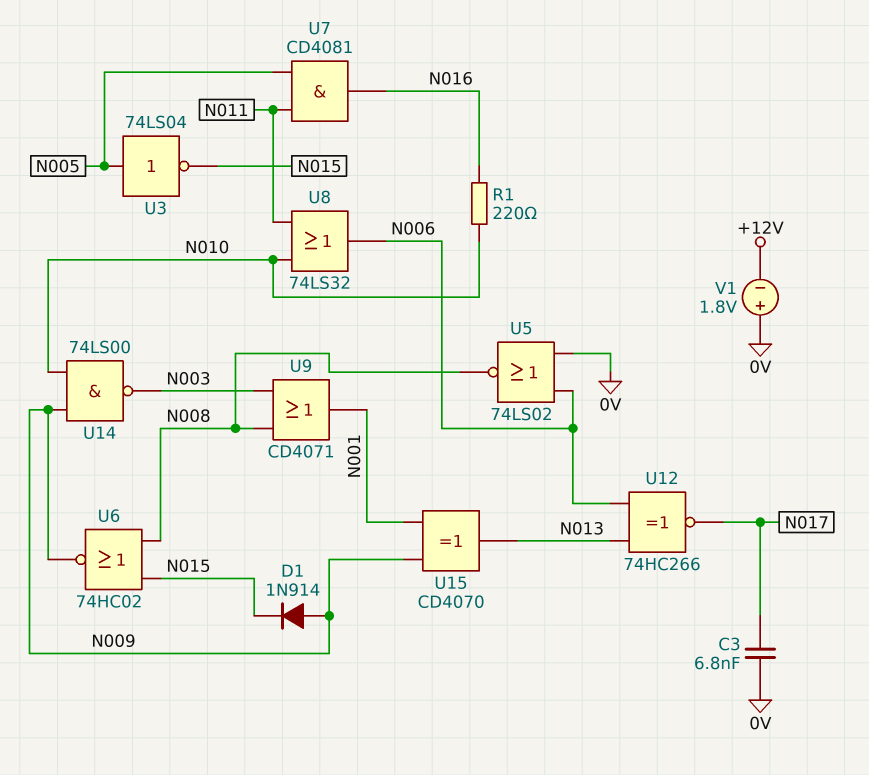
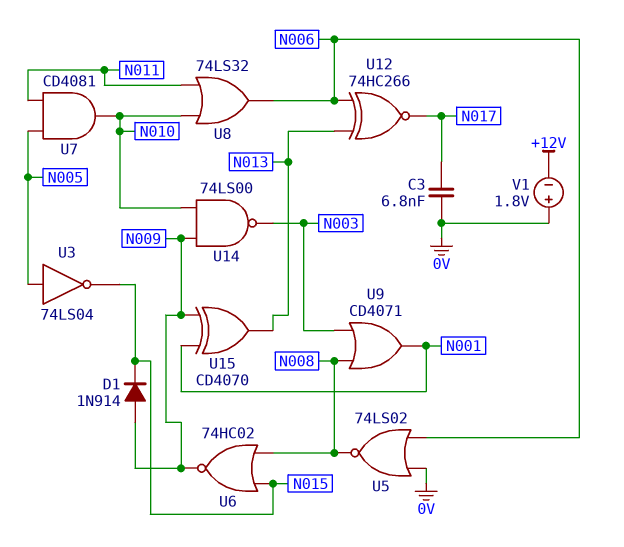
R1: 220 (N010, N016) -> none
U7: AND CD4081 (in N005, in N011, out N016) -> AND CD4081 (in N005, in N011, out N010)

